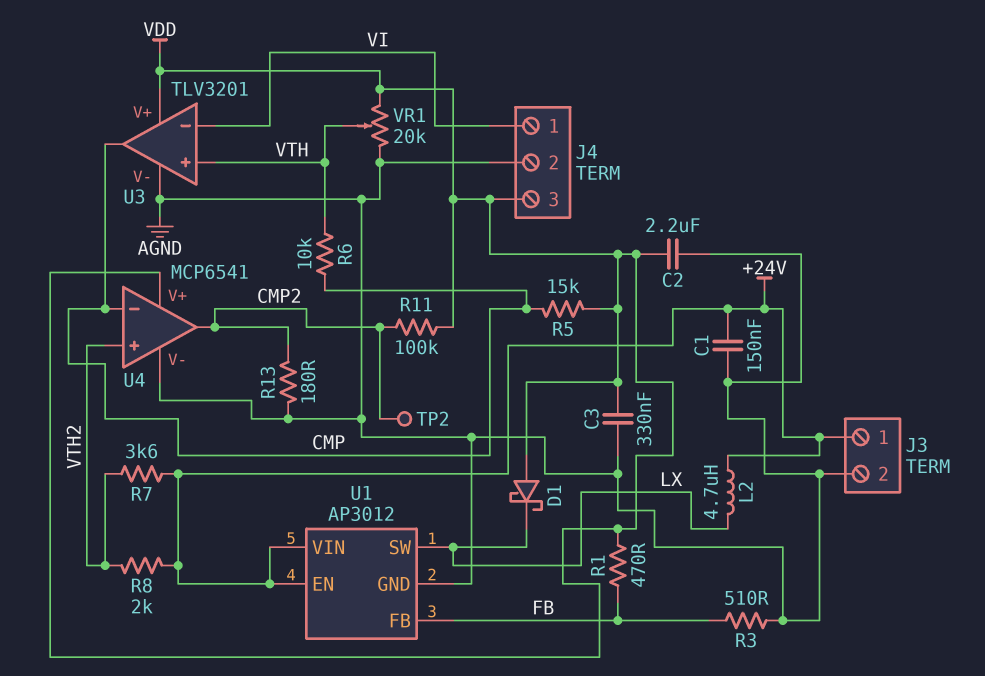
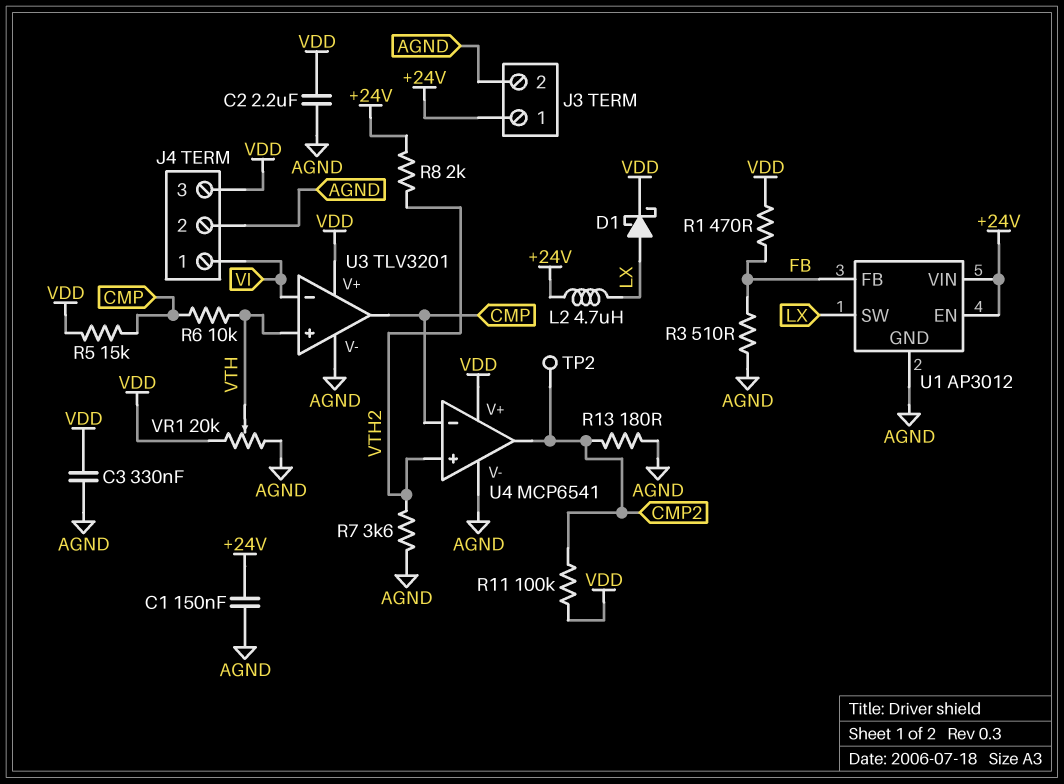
D1: schottky (A VDD, K LX) -> schottky (A LX, K VDD)
R7: 3.6k (+24V, VTH2) -> 3.6k (AGND, VTH2)

